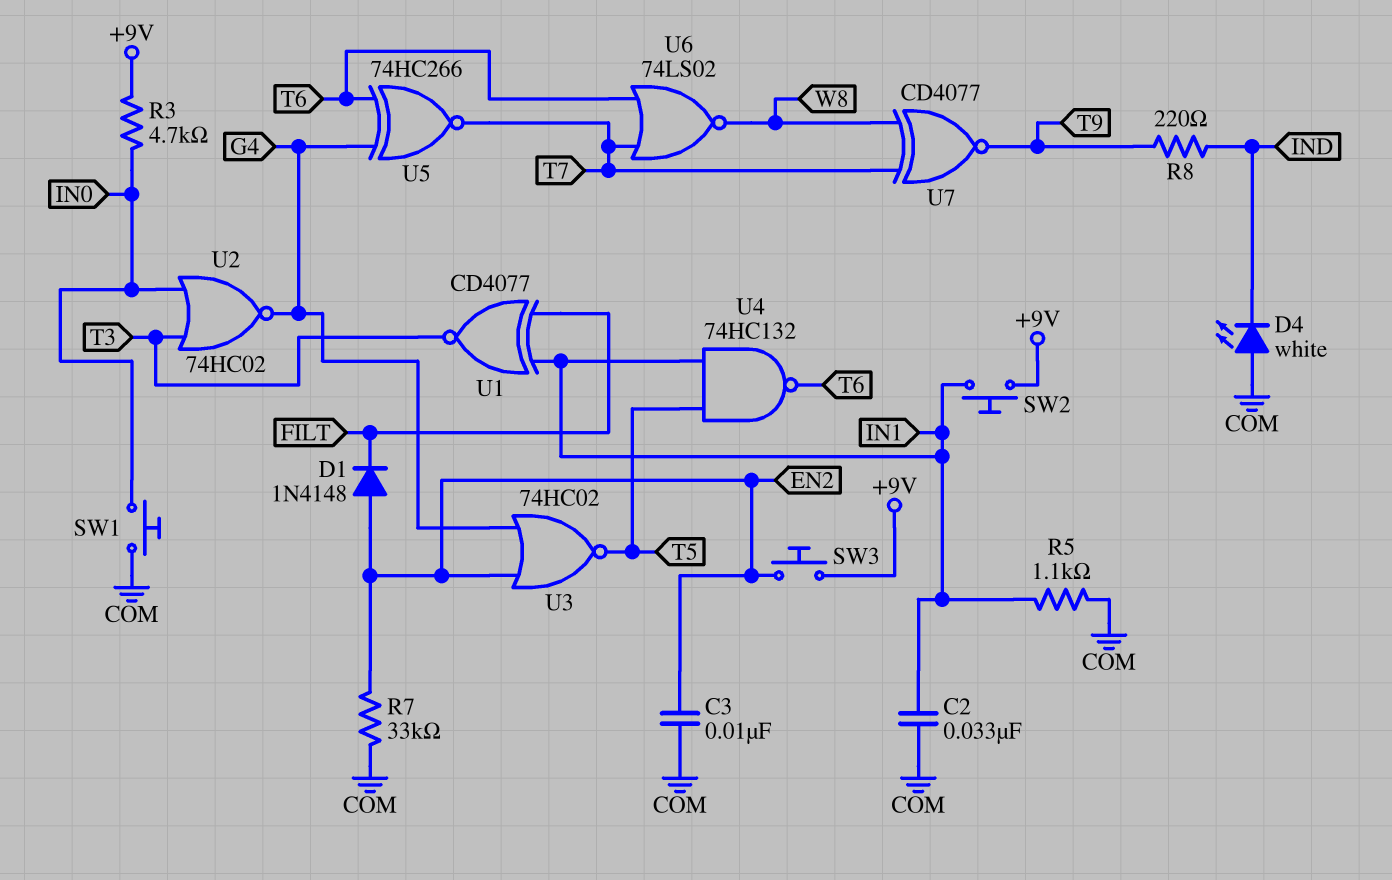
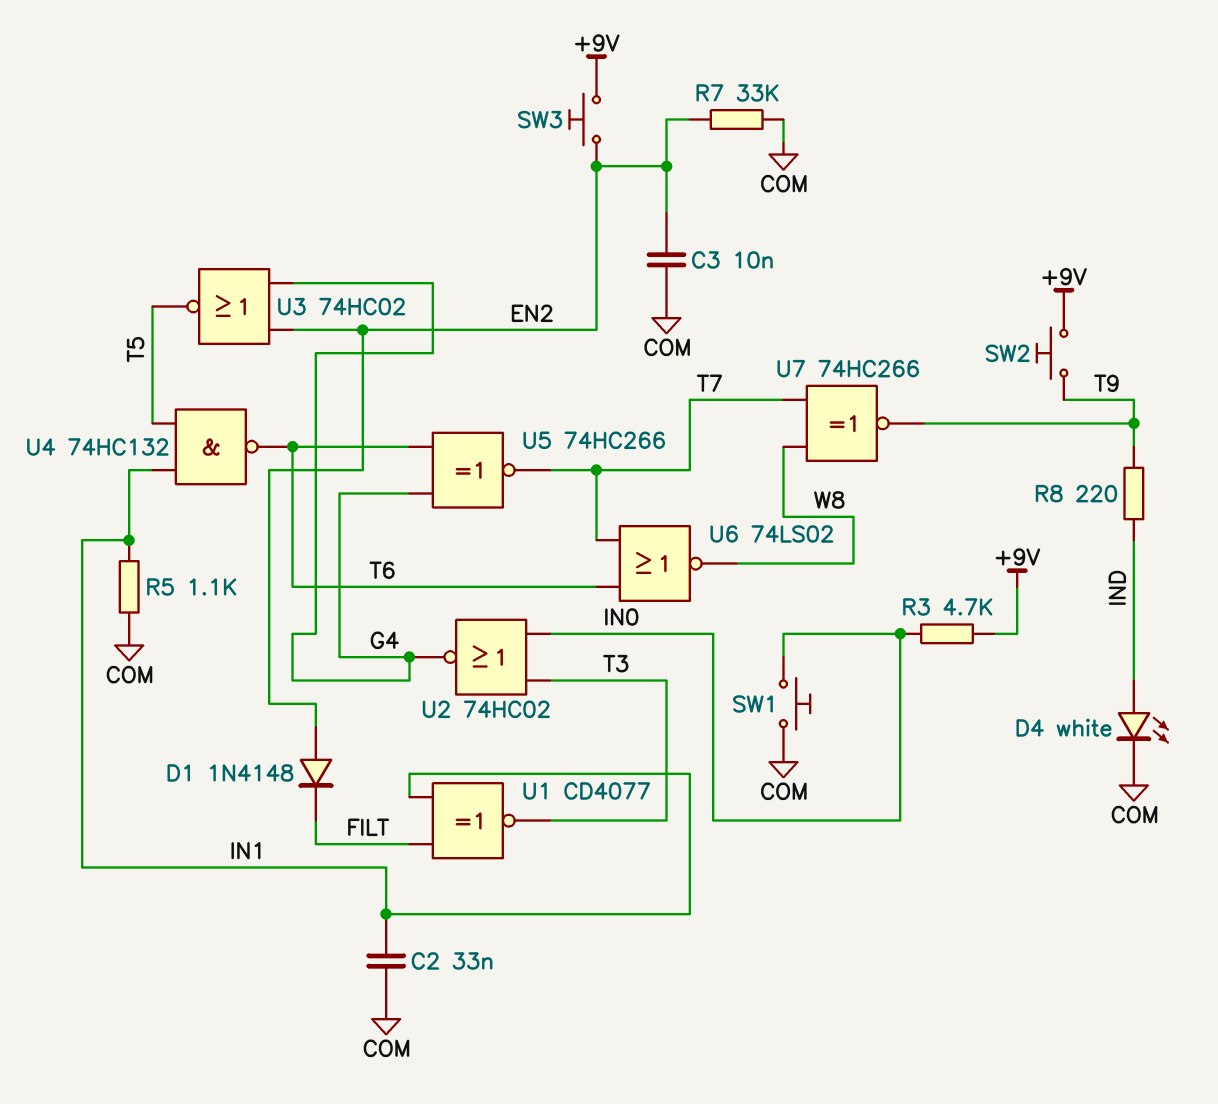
D4: LED white (A COM, K IND) -> LED white (A IND, K COM)
SW2: button (+9V, IN1) -> button (+9V, T9)
U7: XNOR CD4077 (in T7, in W8, out T9) -> XNOR 74HC266 (in T7, in W8, out T9)

